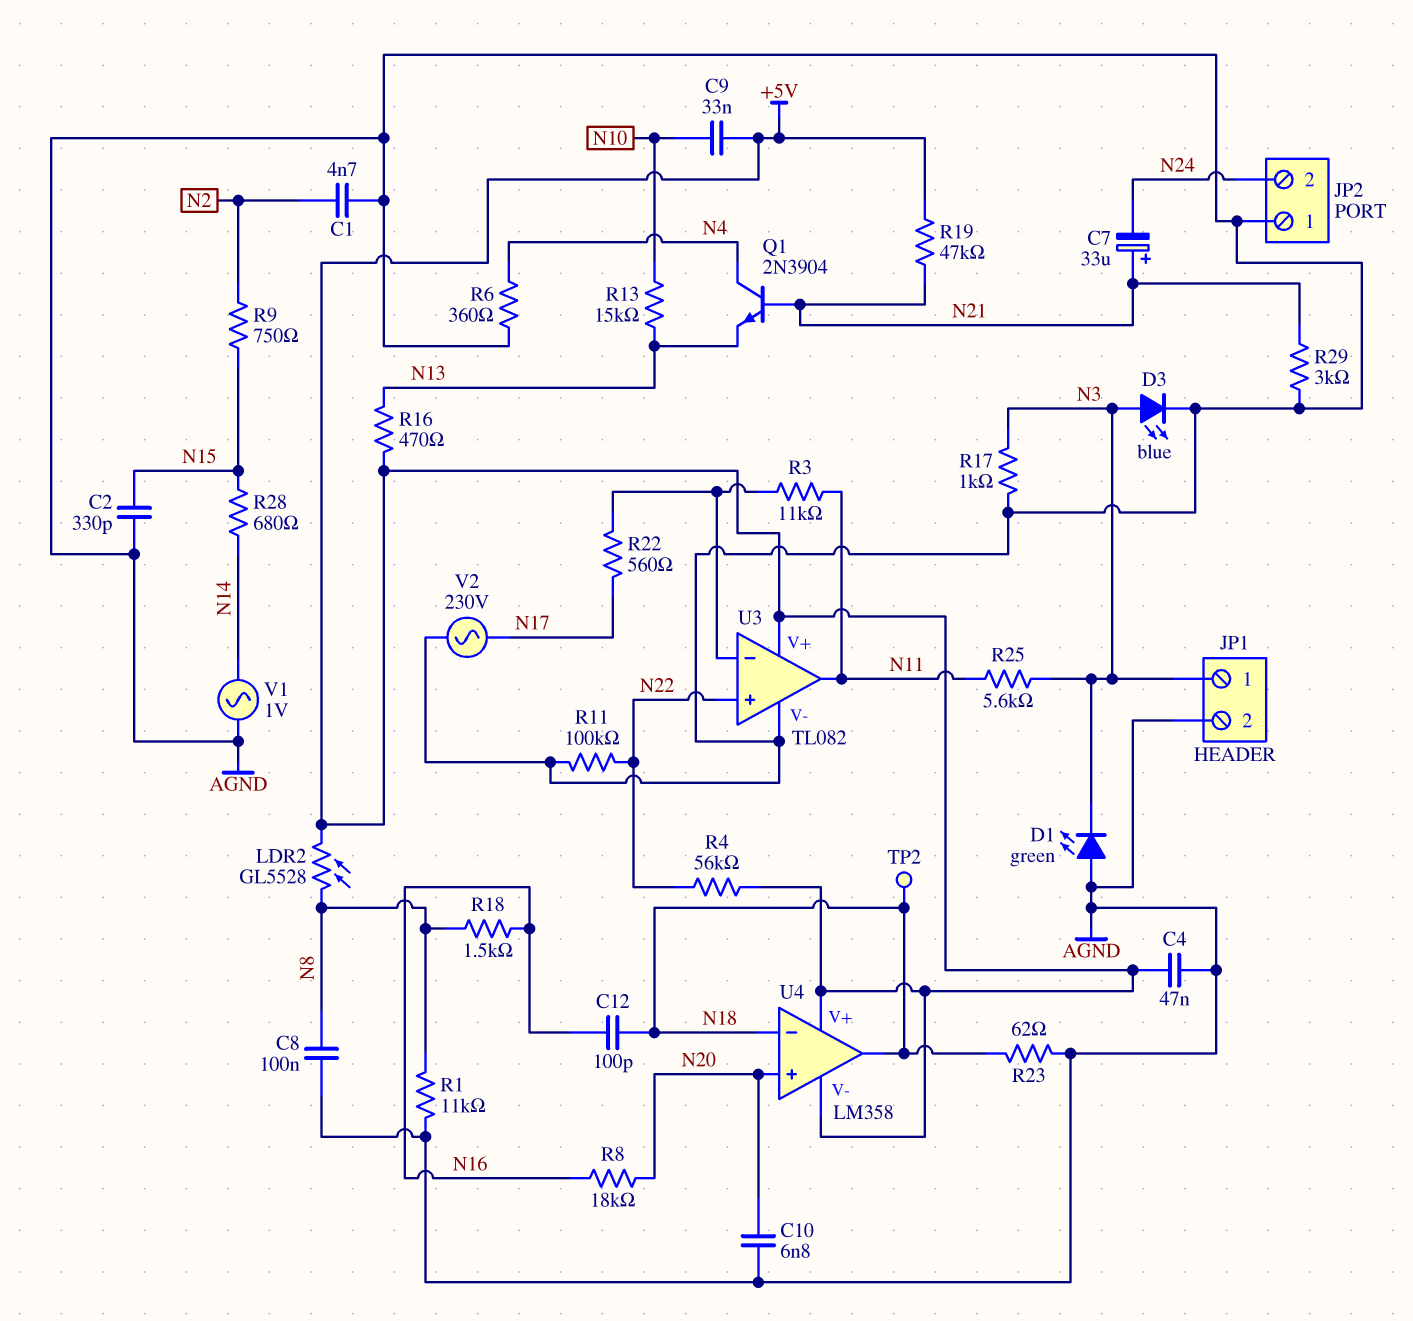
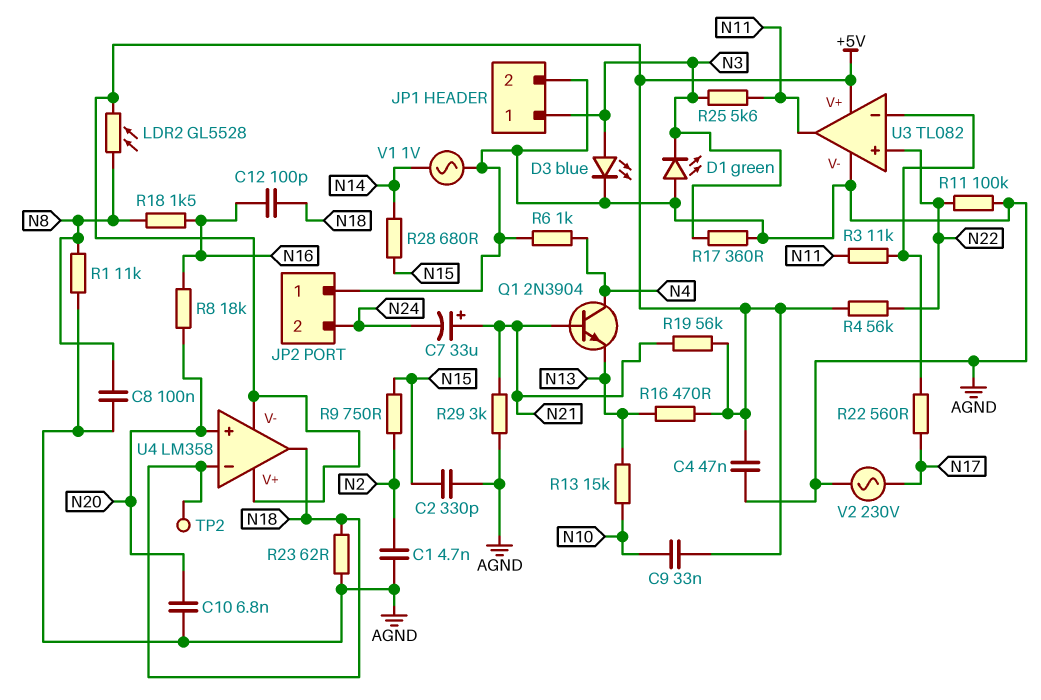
R6: 360 (AGND, N4) -> 1k (AGND, N4)
R17: 1k (AGND, N3) -> 360 (AGND, N3)
R19: 47k (+5V, N21) -> 56k (+5V, N21)

